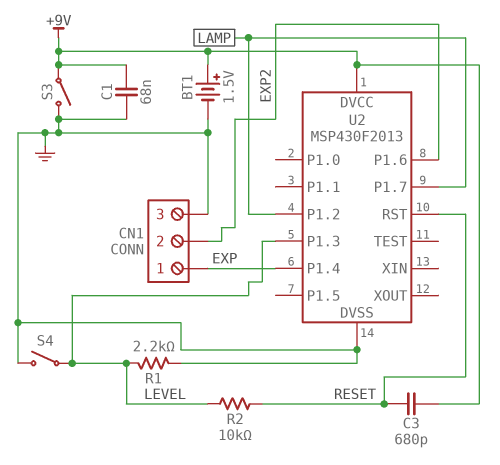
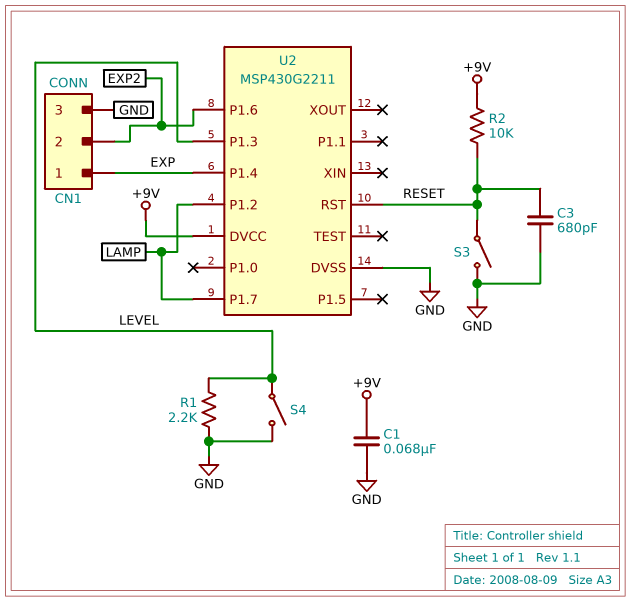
BT1: 1.5V (plus +9V, minus GND) -> none
C3: 680pF (+9V, RESET) -> 680pF (GND, RESET)
R2: 10k (LEVEL, RESET) -> 10k (+9V, RESET)
S3: switch (+9V, GND) -> switch (GND, RESET)
U2: MSP430F2013 -> MSP430G2211

